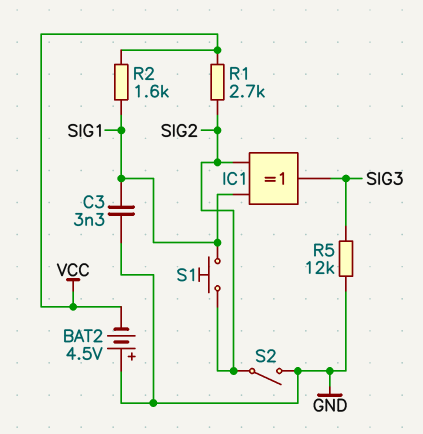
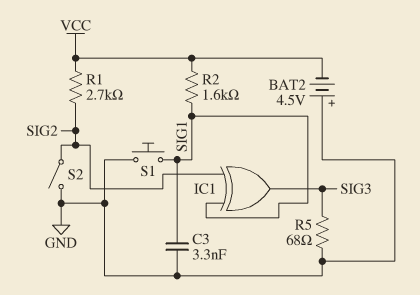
R5: 12k (GND, SIG3) -> 68 (GND, SIG3)
S1: button (SIG1, SIG2) -> button (GND, SIG1)

